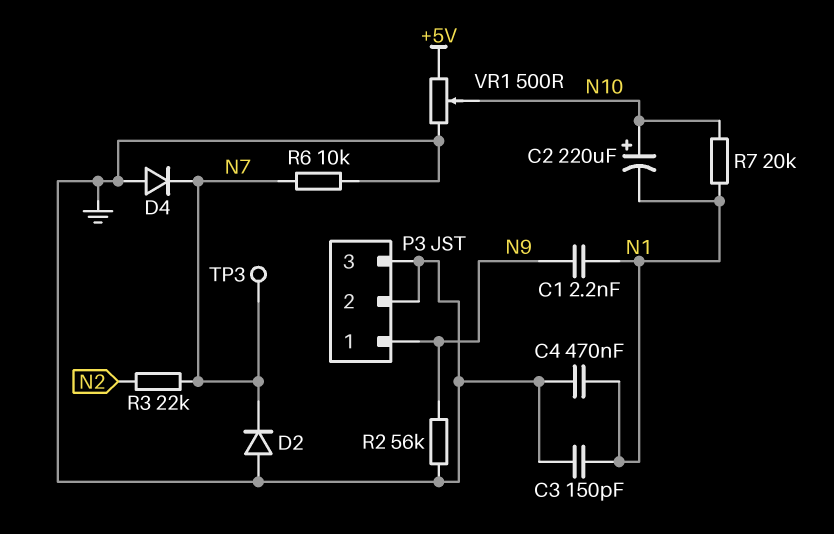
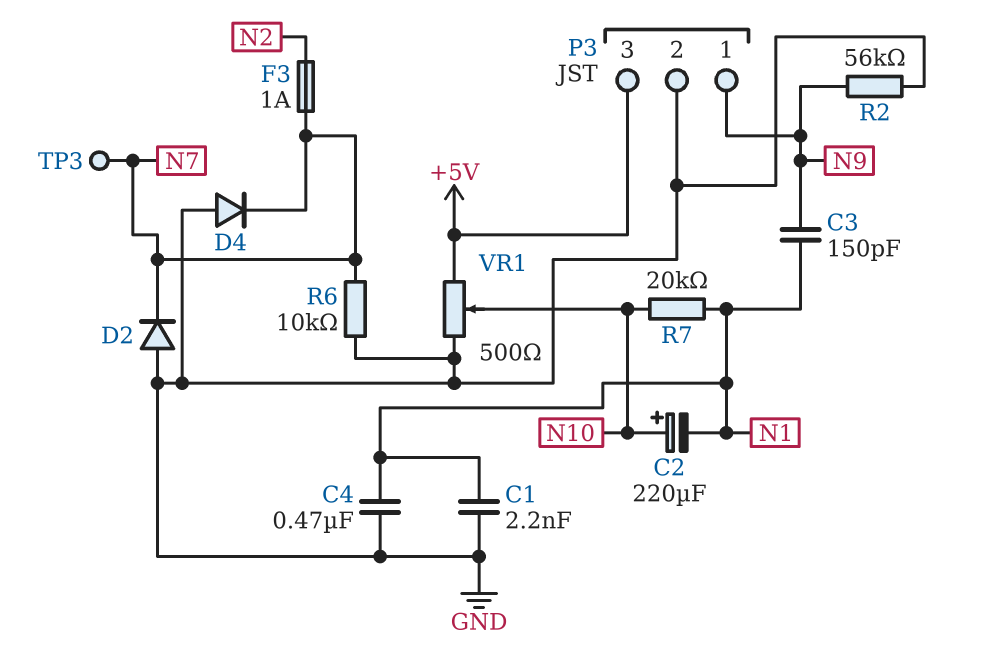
C1: 2.2nF (N1, N9) -> 2.2nF (GND, N1)
C3: 150pF (GND, N1) -> 150pF (N1, N9)
F3: none -> 1A (N2, N7)
P3 pin 3: GND -> +5V
R3: 22k (N2, N7) -> none

